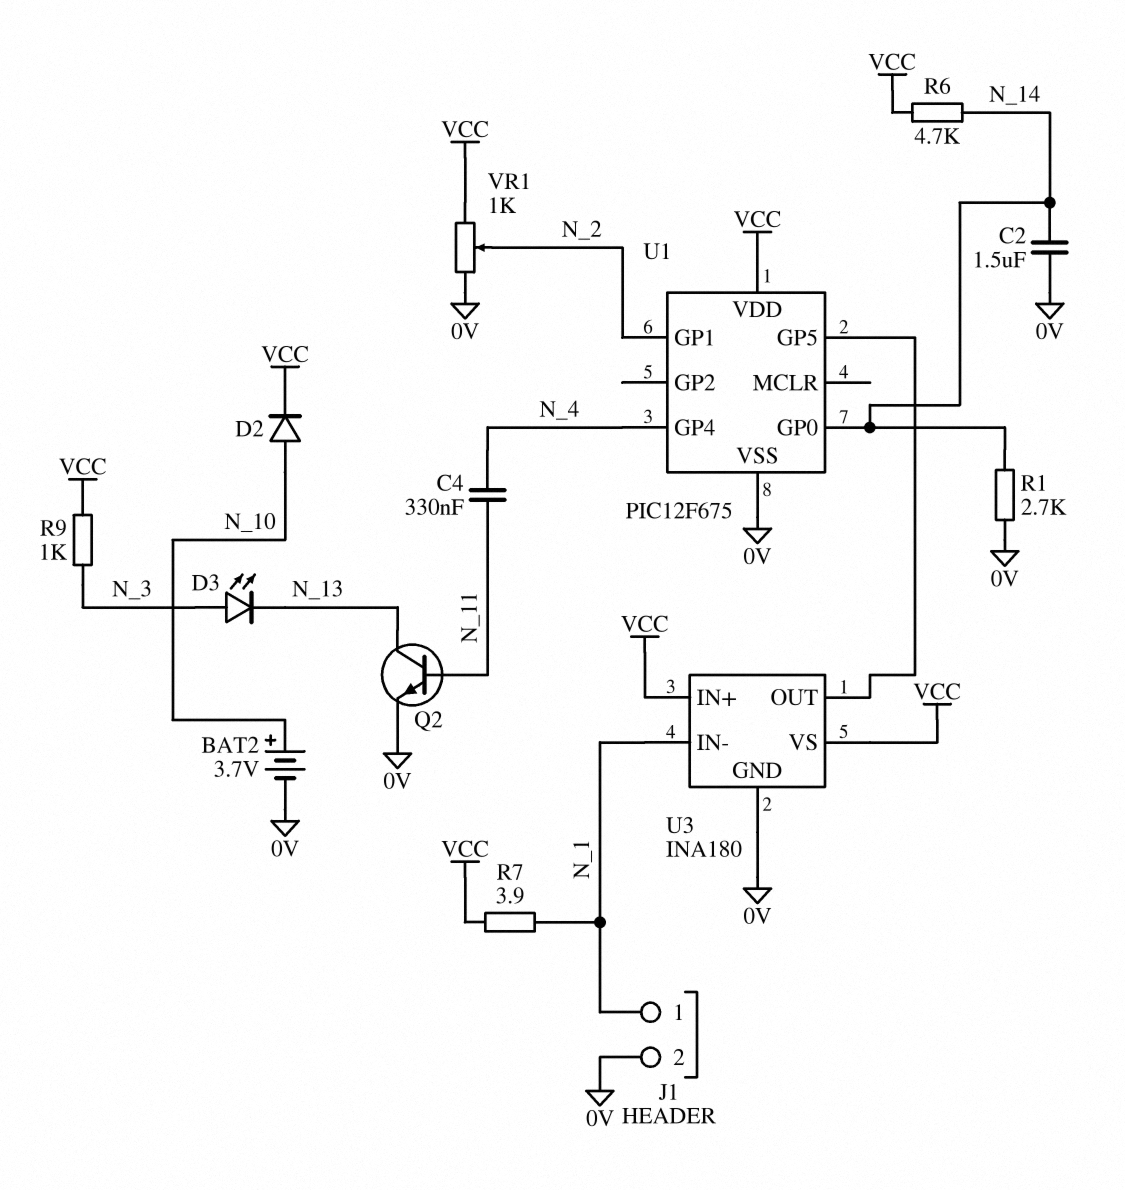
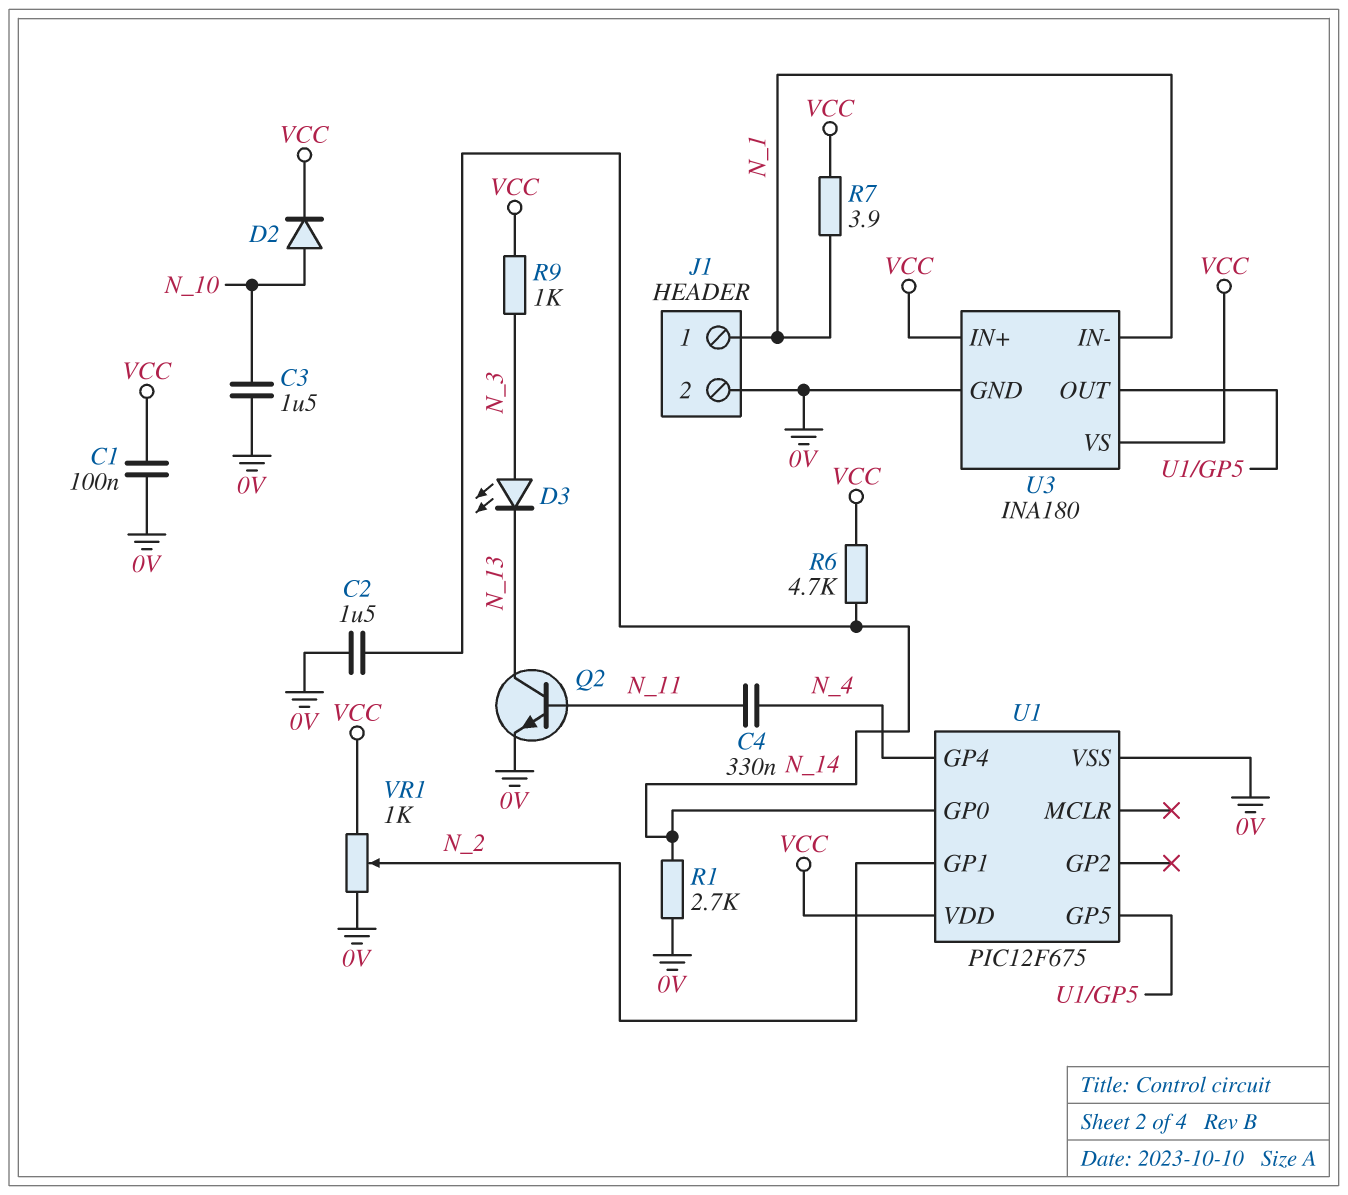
BAT2: 3.7V (plus N_10, minus 0V) -> none
C1: none -> 100nF (0V, VCC)
C3: none -> 1.5uF (0V, N_10)

